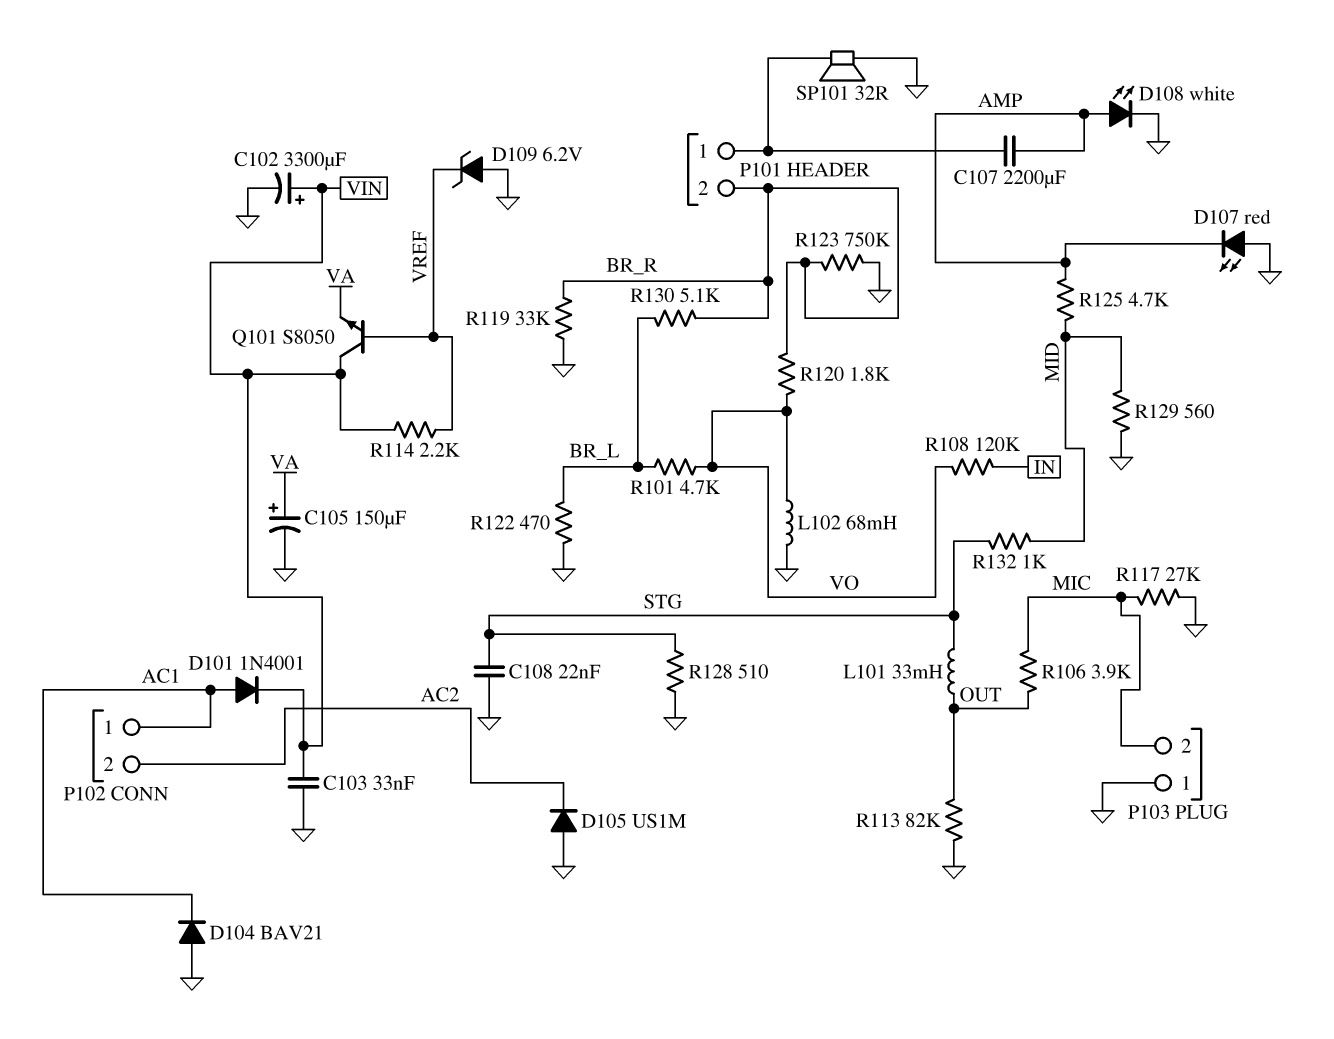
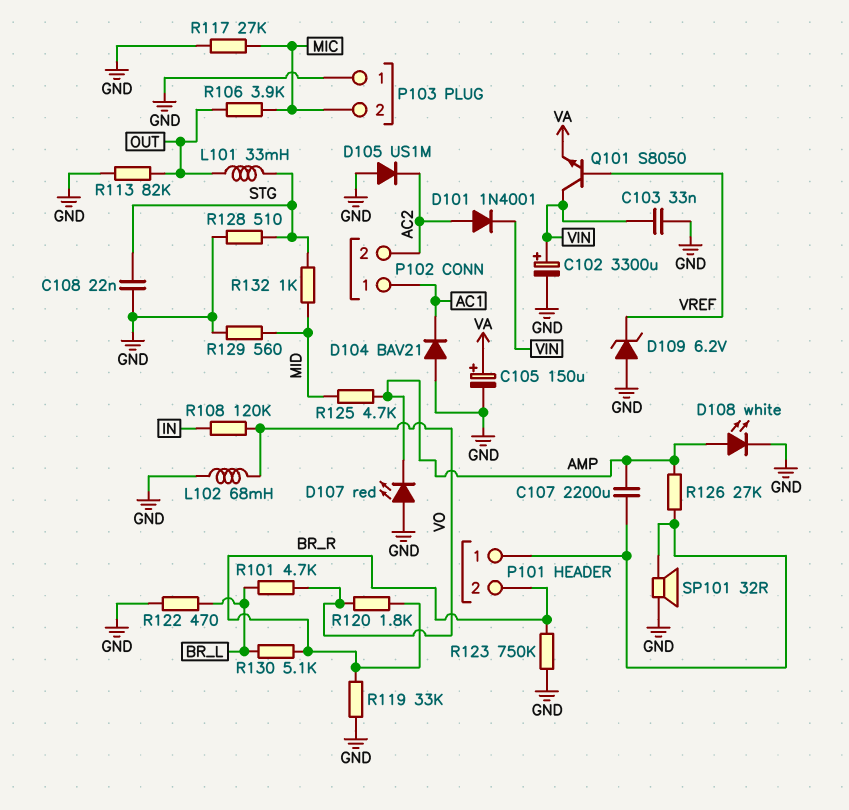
D101: diode 1N4001 (A AC1, K VIN) -> diode 1N4001 (A AC2, K VIN)
R114: 2.2k (VIN, VREF) -> none
R126: none -> 27k (AMP, P101/1)

